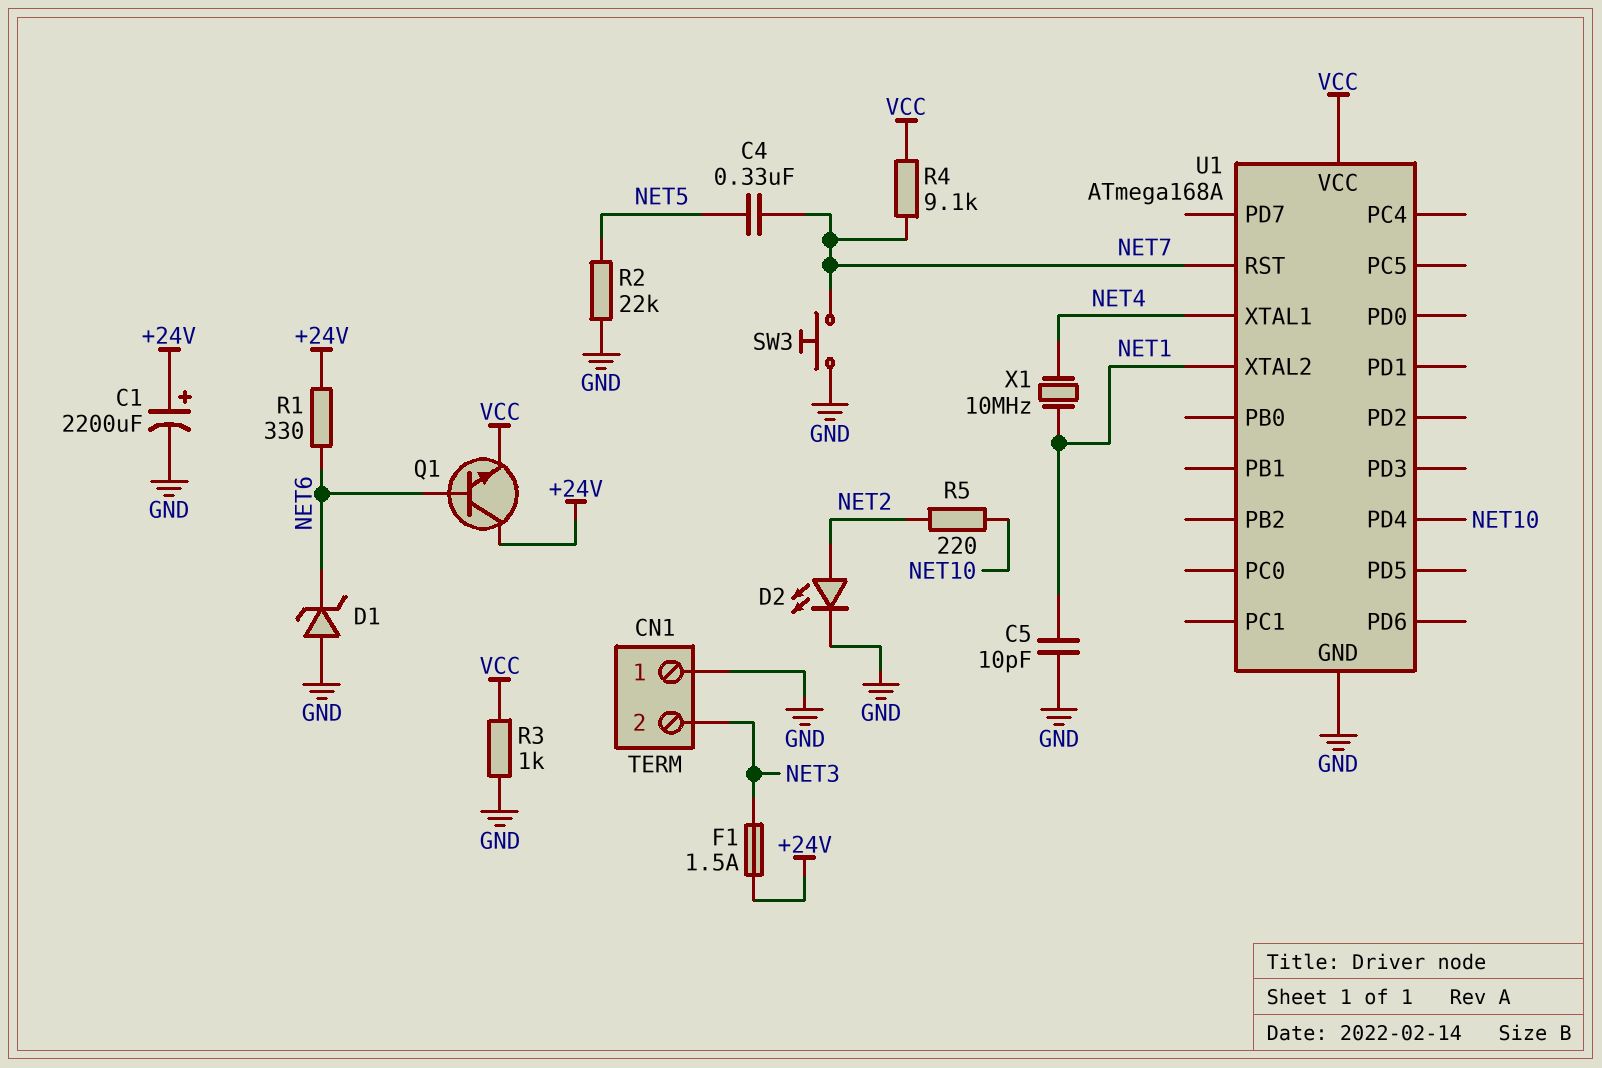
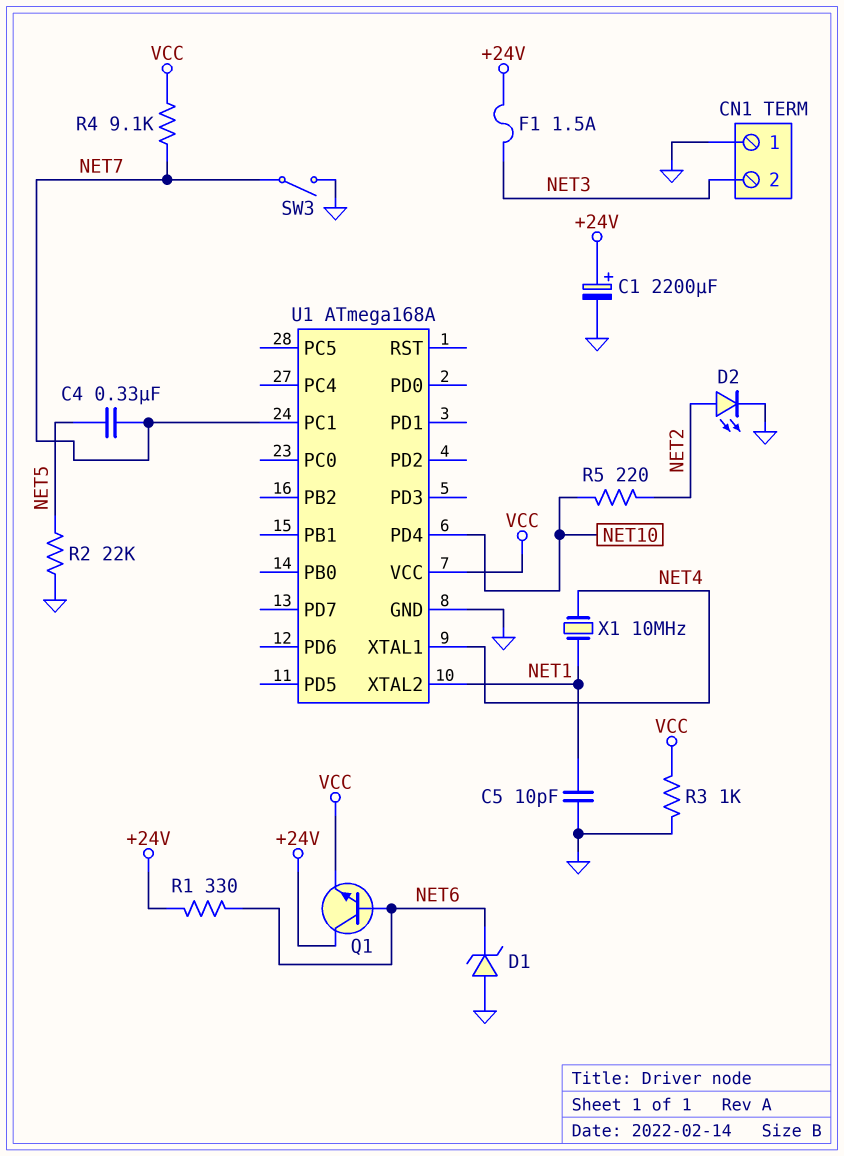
SW3: button (GND, NET7) -> switch (GND, NET7)
U1 pin PC1: none -> NET7
U1 pin RST: NET7 -> none

